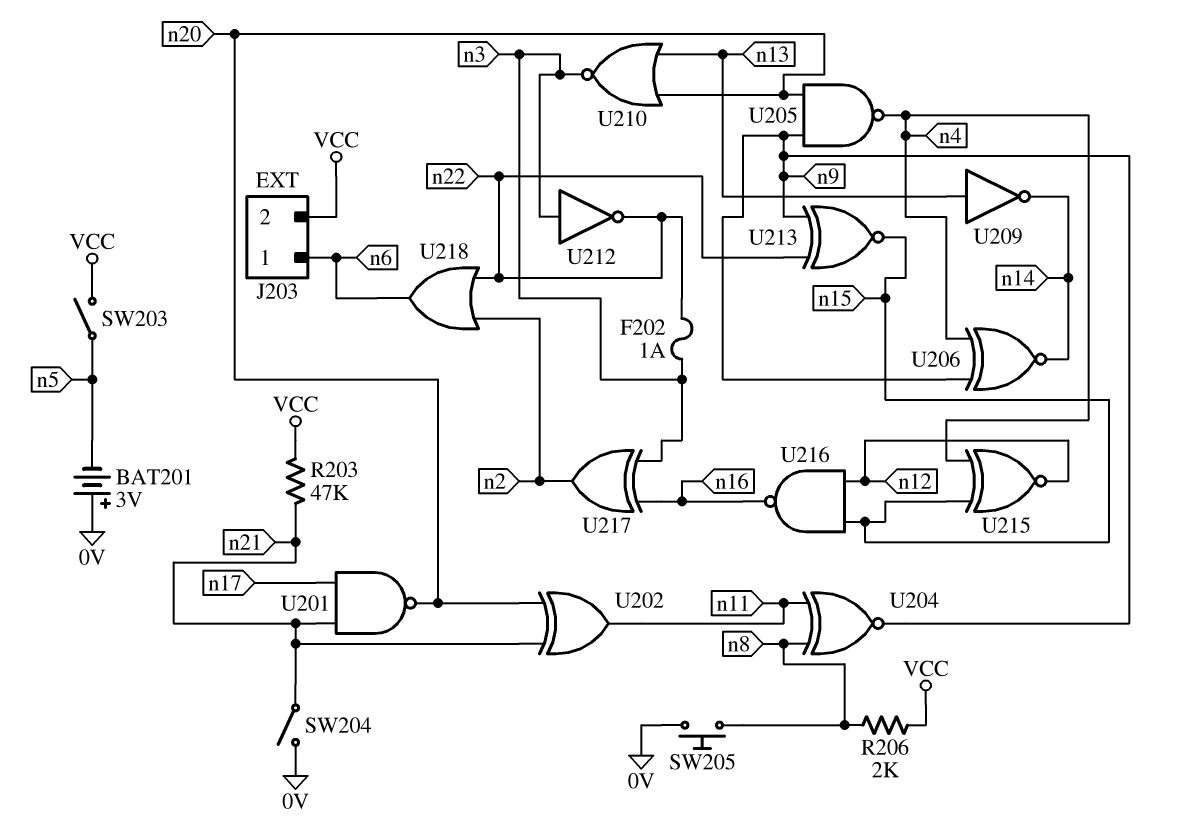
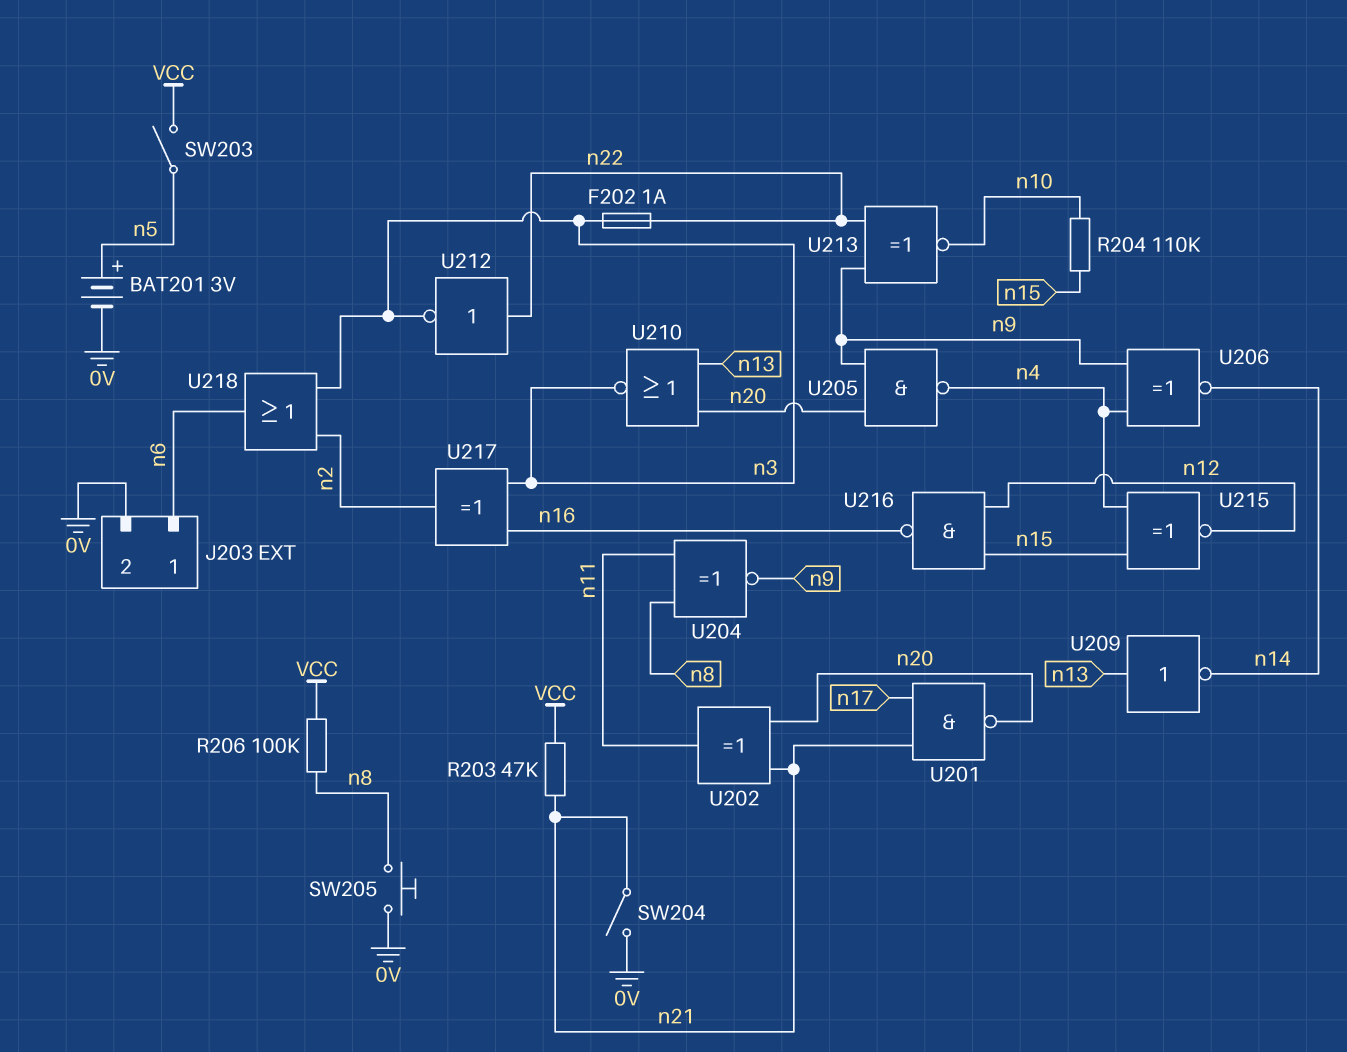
BAT201: 3V (plus 0V, minus n5) -> 3V (plus n5, minus 0V)
J203 pin 2: VCC -> 0V
R204: none -> 110k (n10, n15)
R206: 2k (VCC, n8) -> 100k (VCC, n8)
U212: NOT (in n3, out n22) -> NOT (in n22, out n3)
U213: XNOR (in n9, in n22, out n15) -> XNOR (in n9, in n22, out n10)
U218: OR (in n2, in n22, out n6) -> OR (in n2, in n3, out n6)

